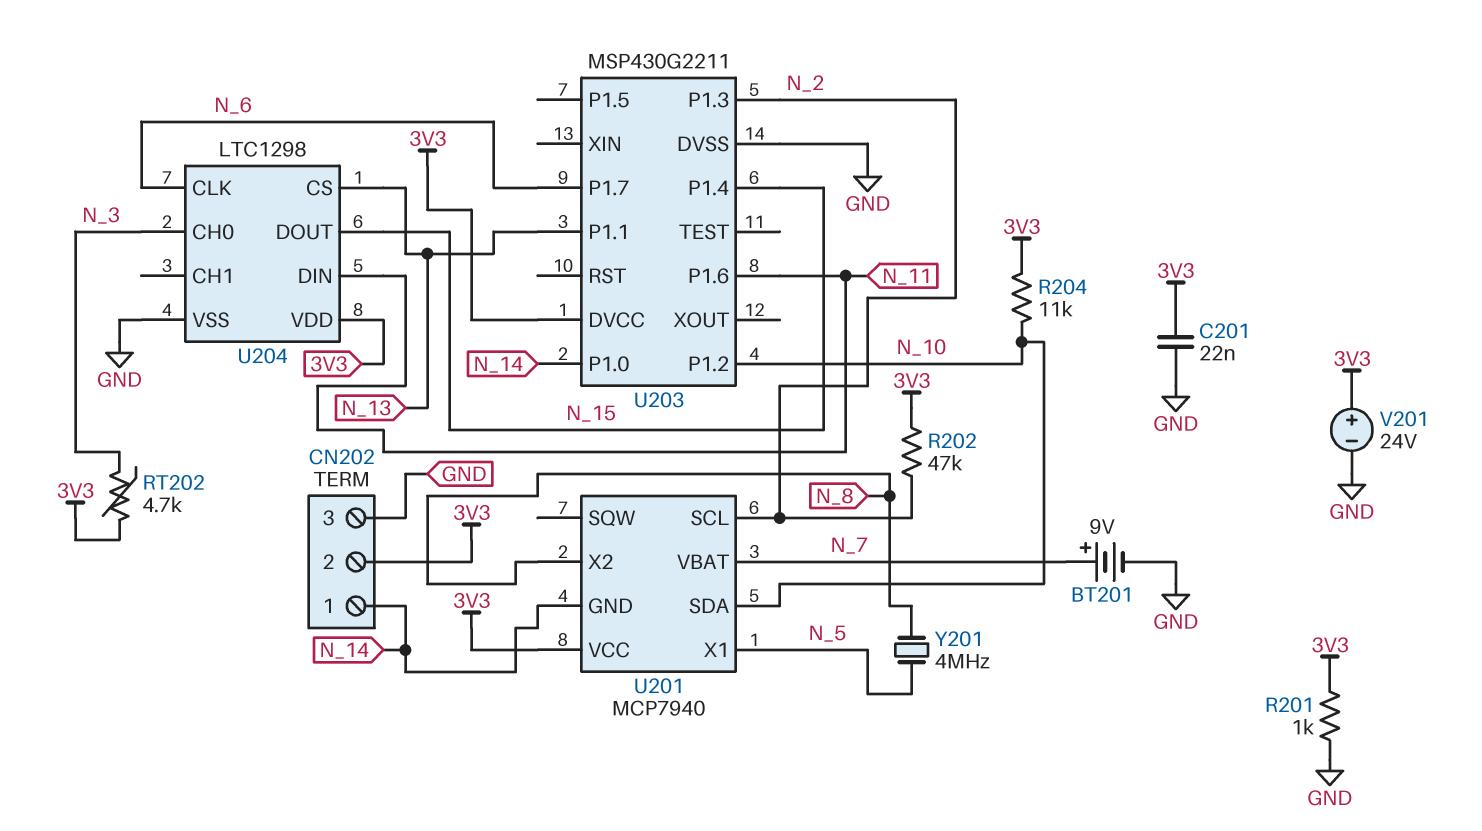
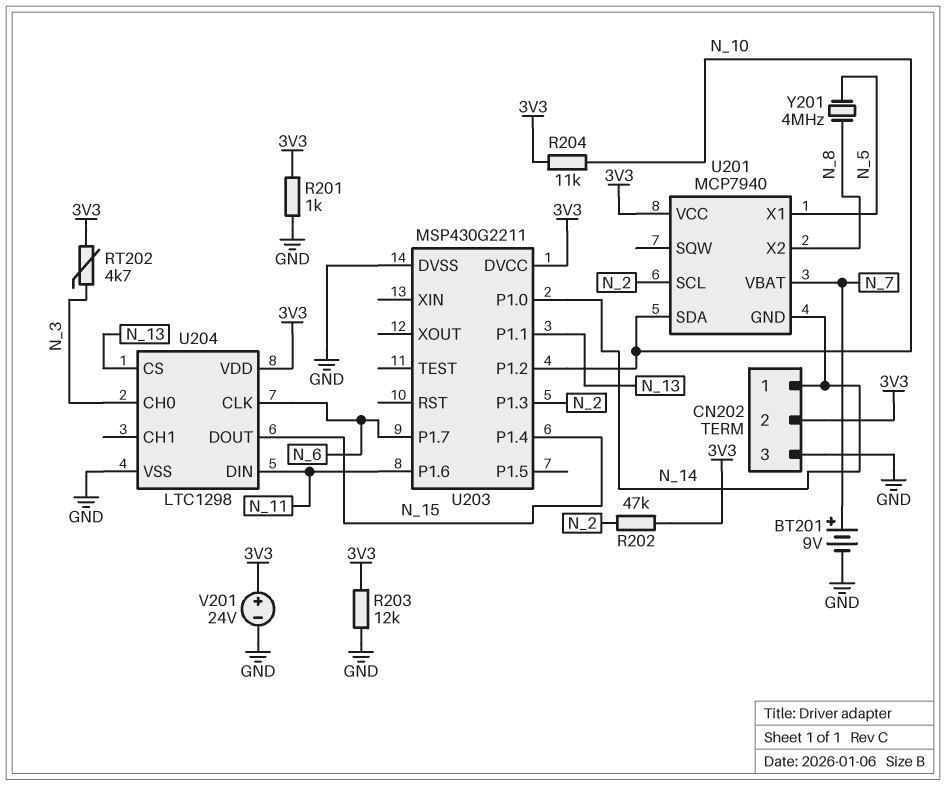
C201: 22nF (3V3, GND) -> none
R203: none -> 12k (3V3, GND)

